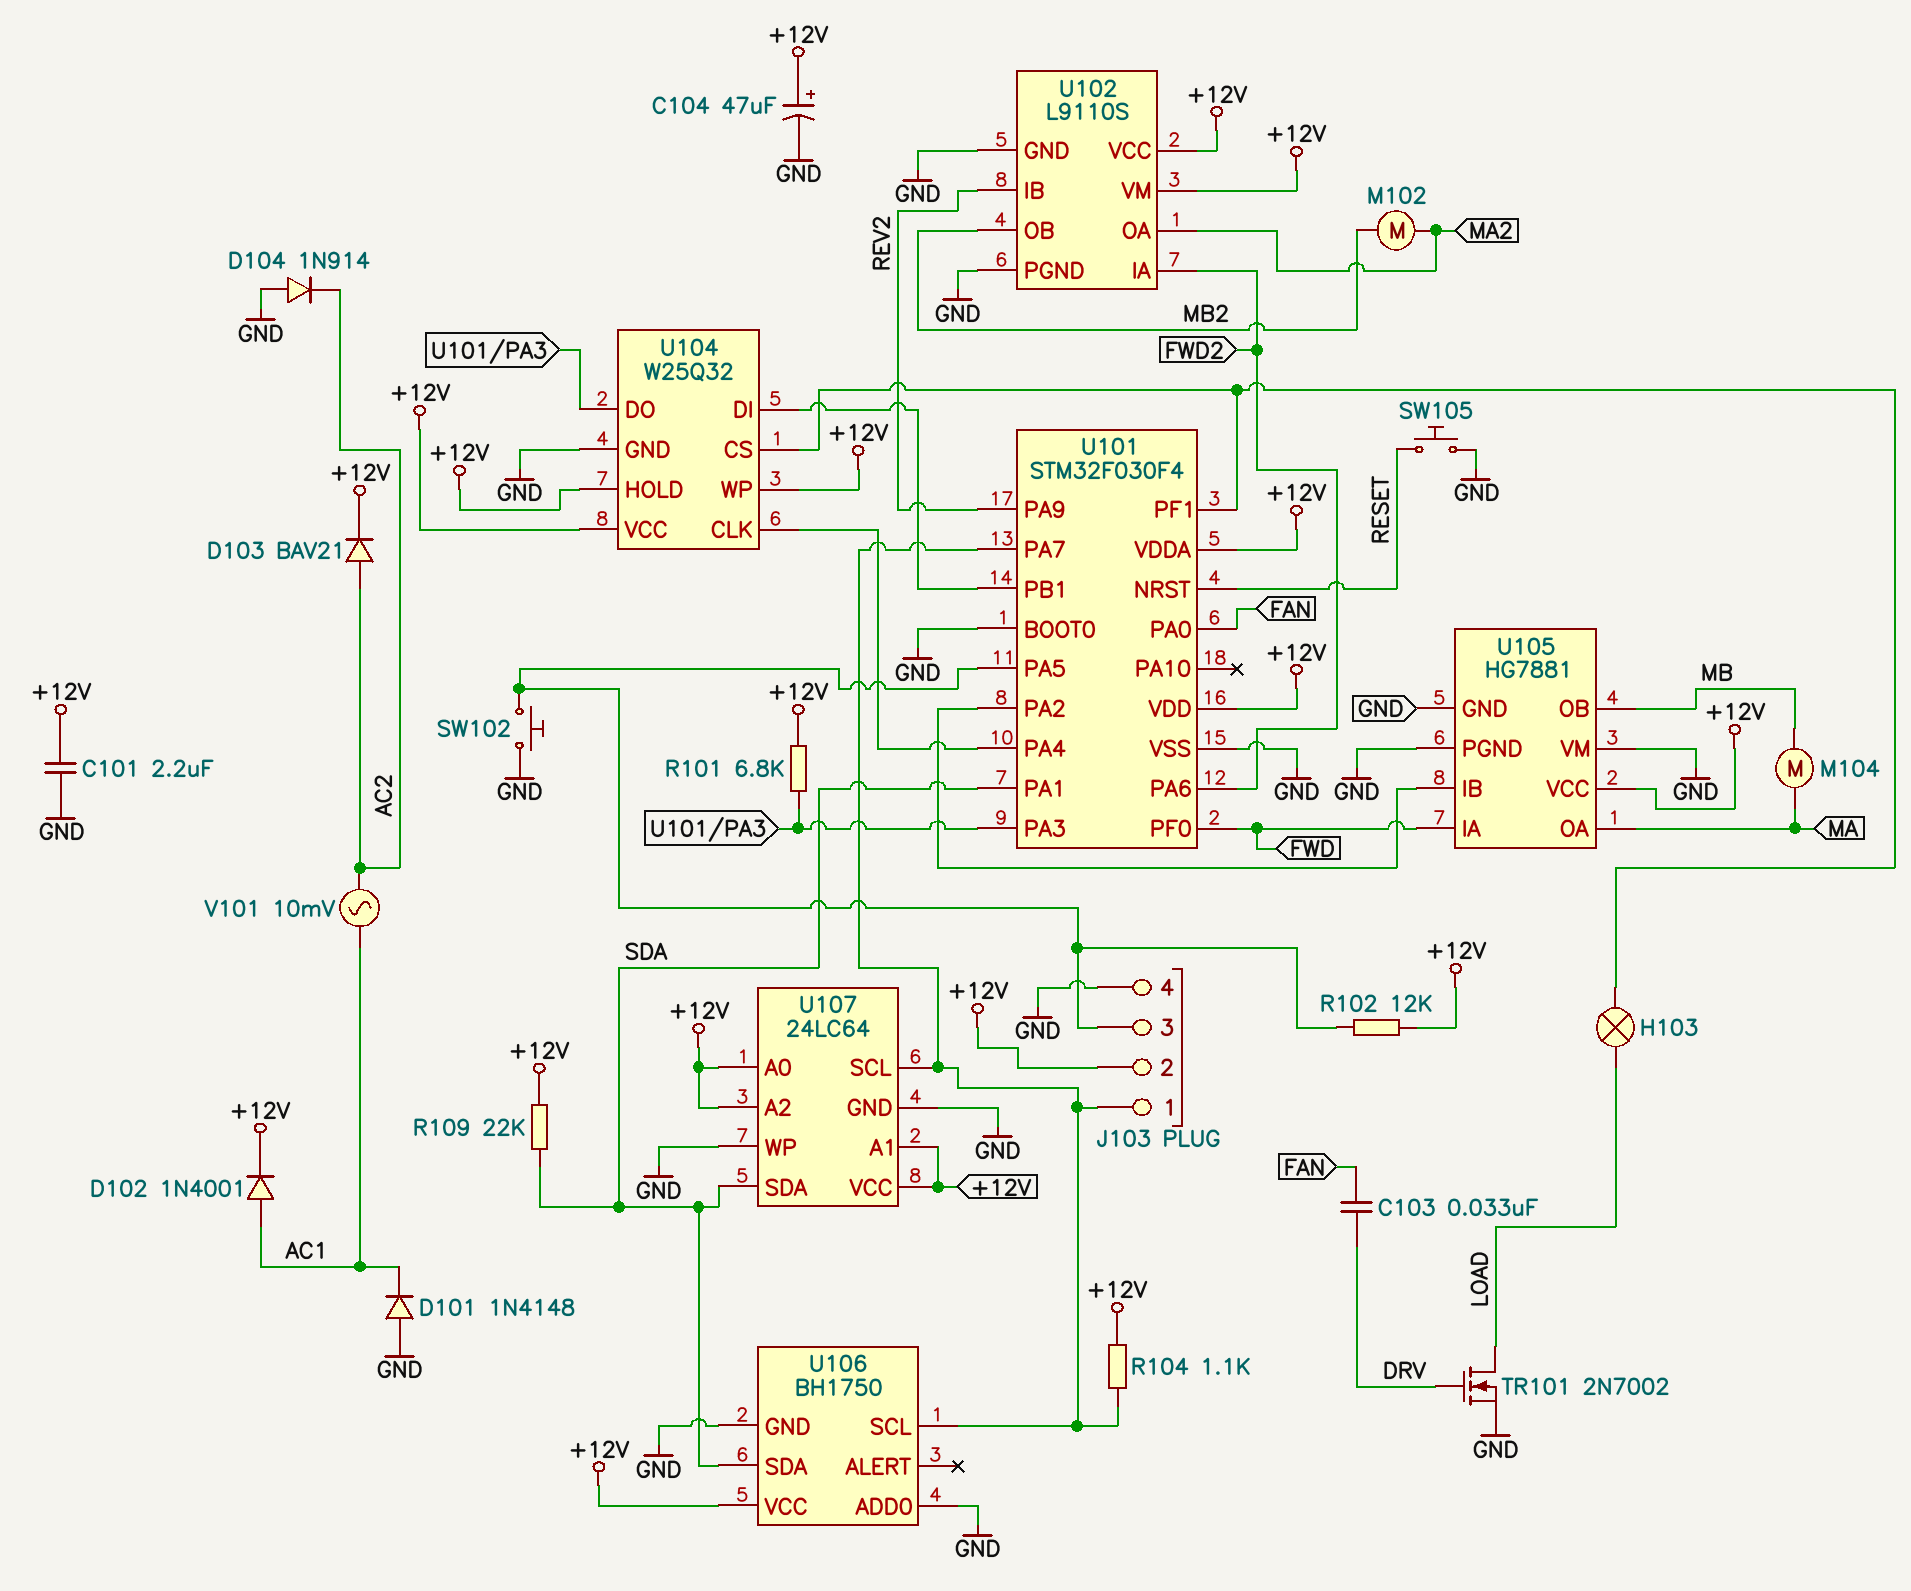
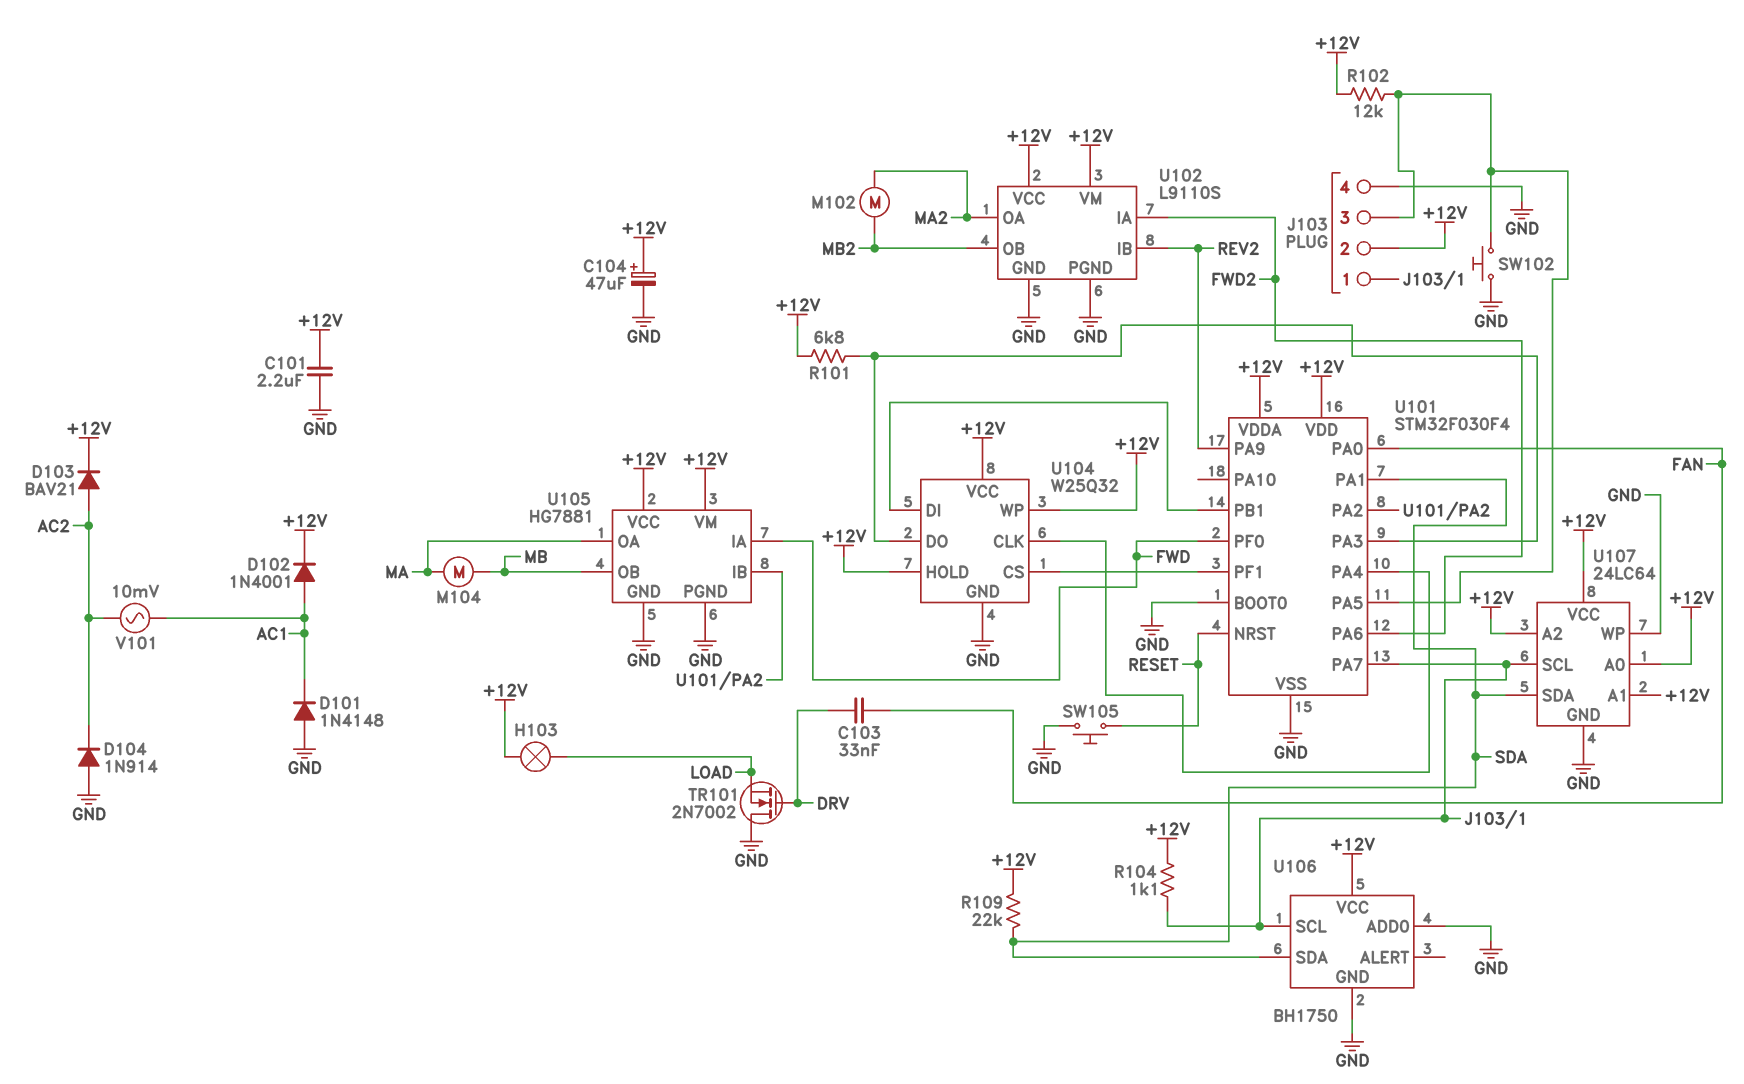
H103: lamp (LOAD, U101/PF1) -> lamp (+12V, LOAD)
TR101: NMOS 2N7002 (G DRV, D LOAD, S GND) -> NMOS 2N7002 (G DRV, D GND, S LOAD)
U105 pin VM: GND -> +12V

